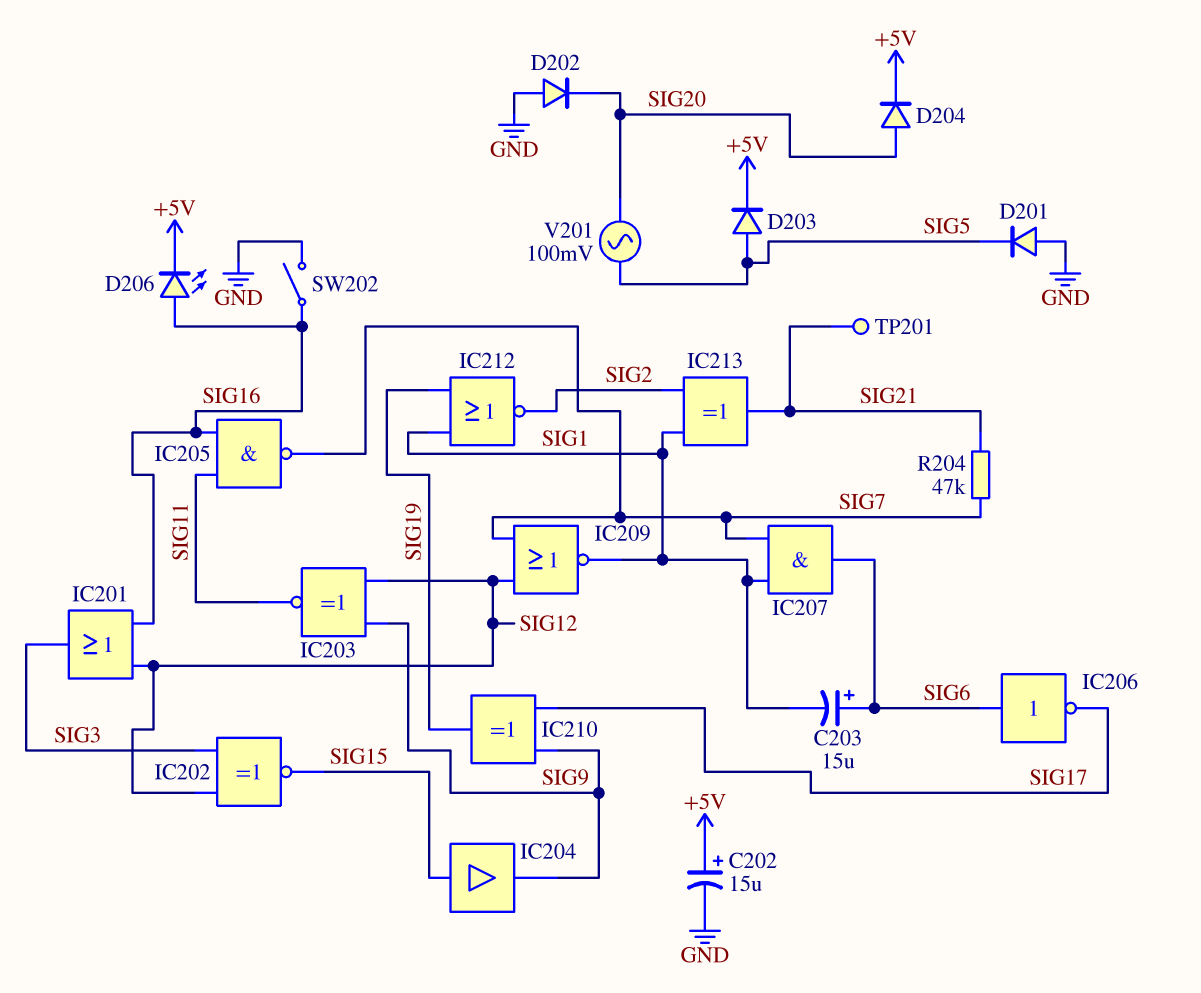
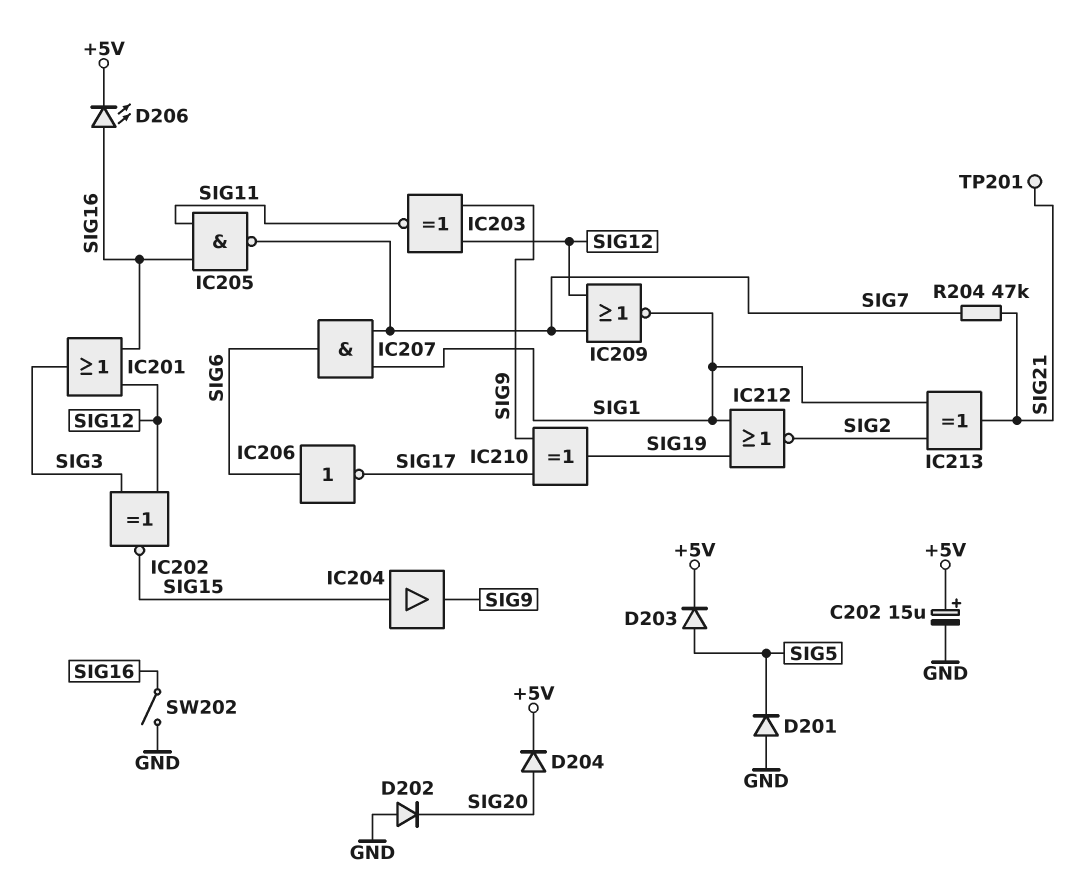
C203: 15uF (plus SIG6, minus SIG1) -> none
V201: AC 100mV (SIG5, SIG20) -> none

